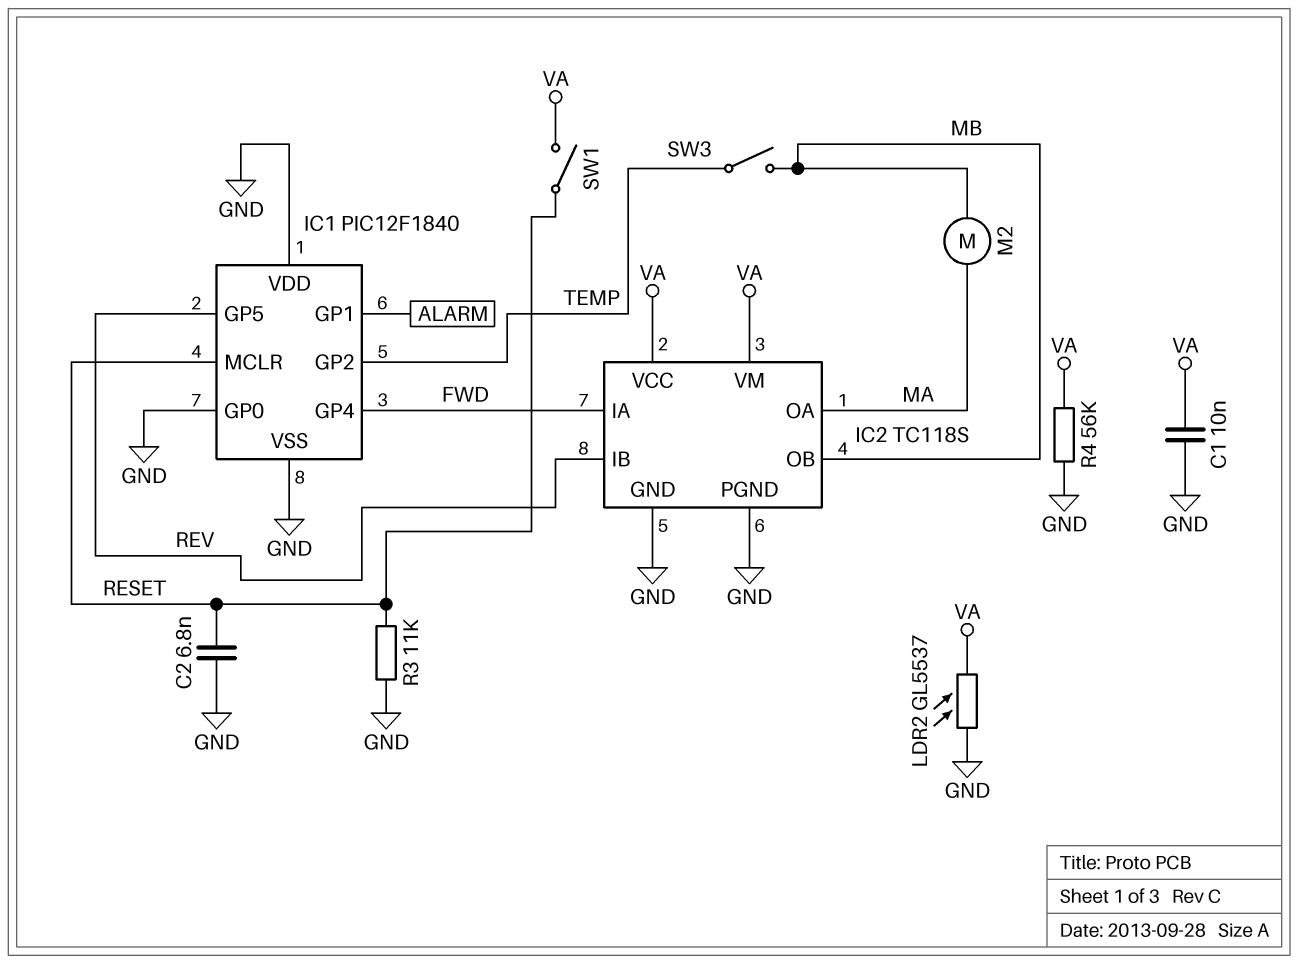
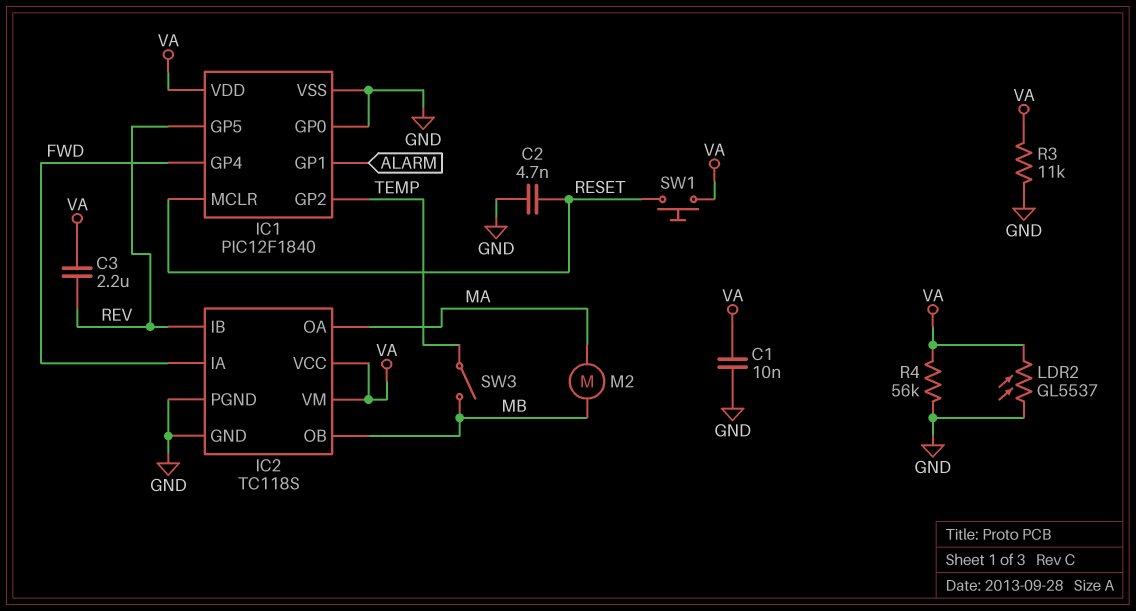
C2: 6.8nF (GND, RESET) -> 4.7nF (GND, RESET)
C3: none -> 2.2uF (REV, VA)
IC1 pin VDD: GND -> VA
R3: 11k (GND, RESET) -> 11k (GND, VA)
SW1: switch (RESET, VA) -> button (RESET, VA)

